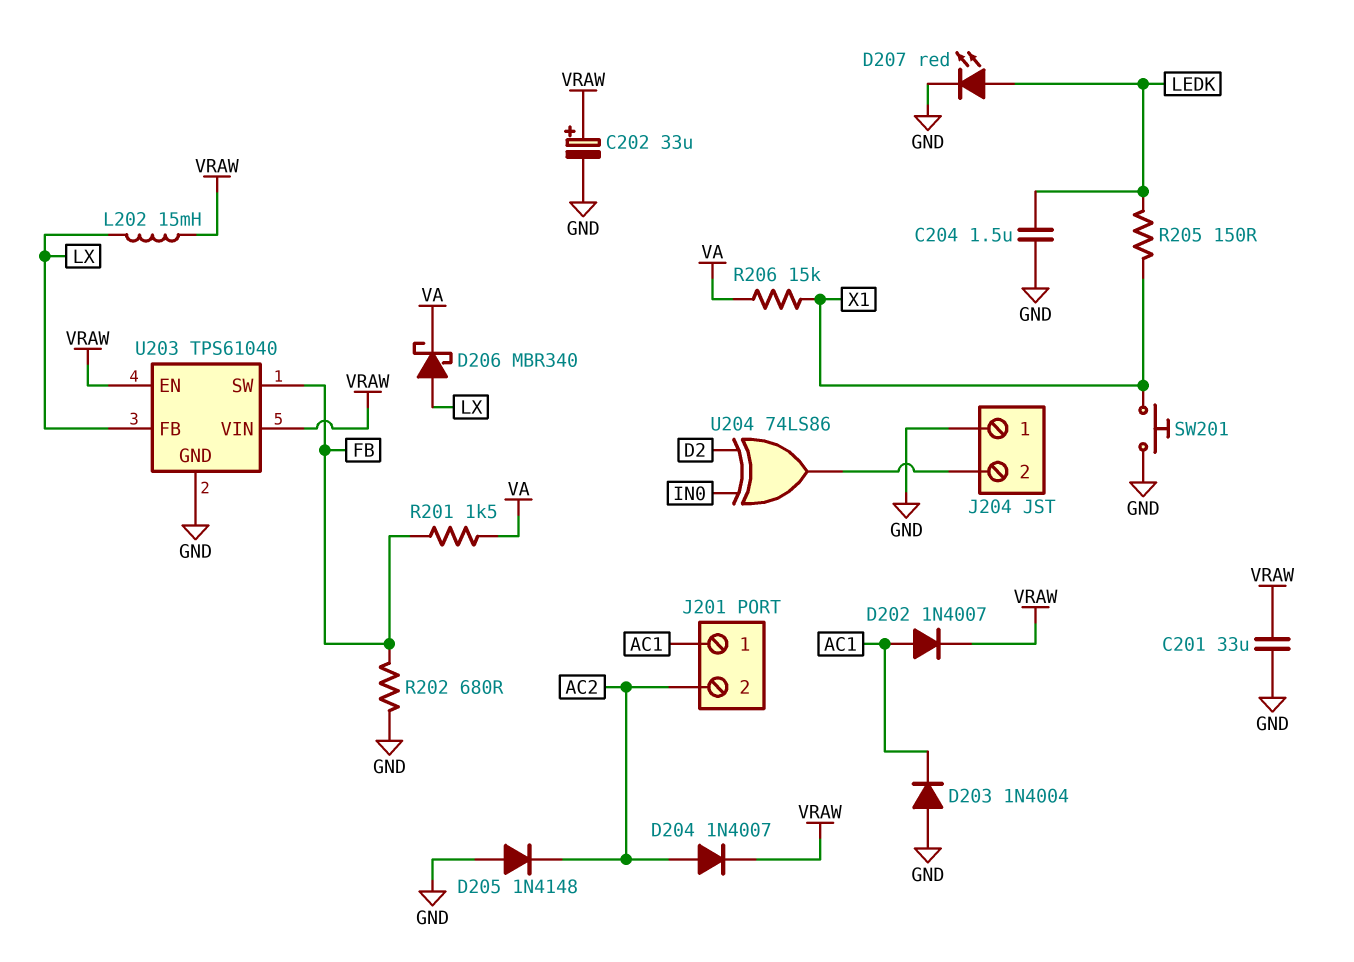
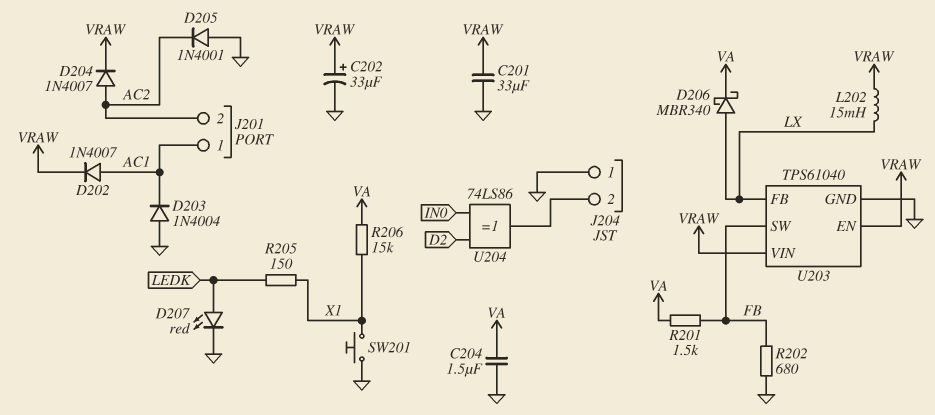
C204: 1.5uF (GND, LEDK) -> 1.5uF (GND, VA)
D205: diode 1N4148 (A GND, K AC2) -> diode 1N4001 (A GND, K AC2)

